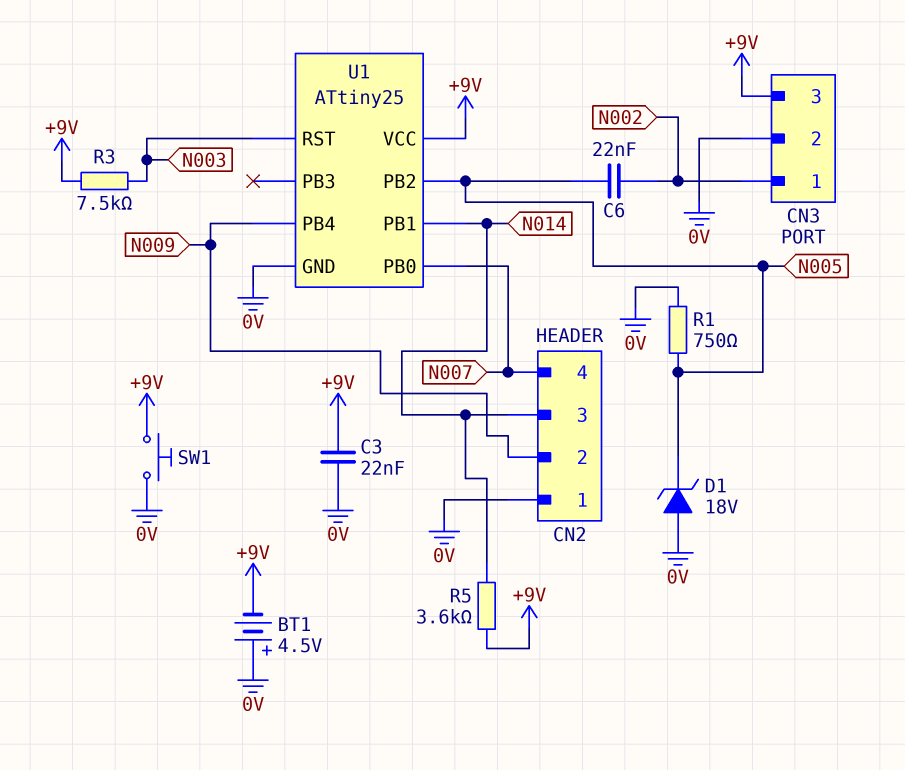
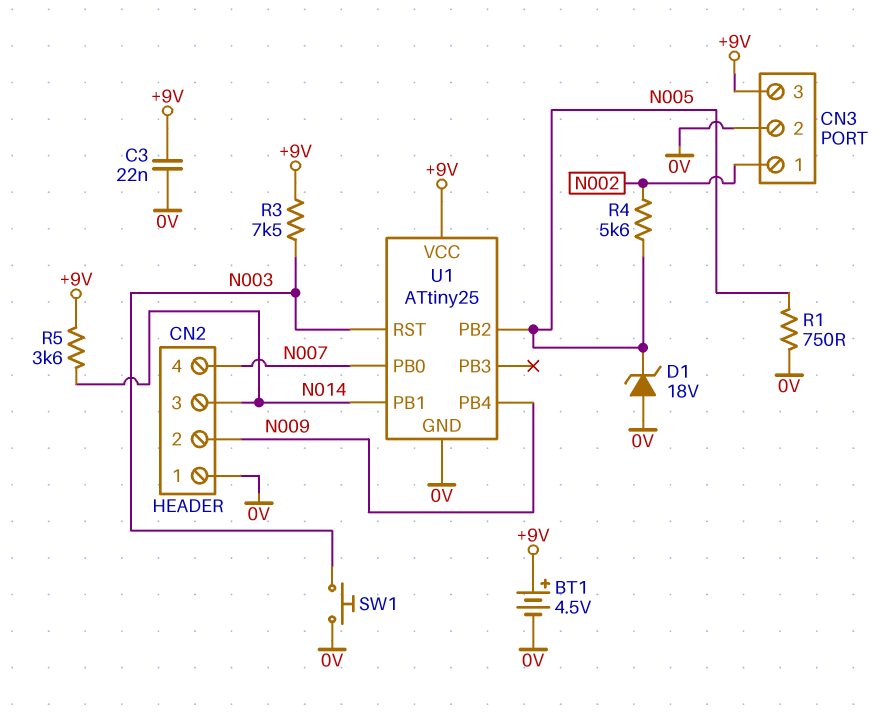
BT1: 4.5V (plus 0V, minus +9V) -> 4.5V (plus +9V, minus 0V)
C6: 22nF (N002, N005) -> none
R4: none -> 5.6k (N002, N005)
SW1: button (+9V, 0V) -> button (0V, N003)

